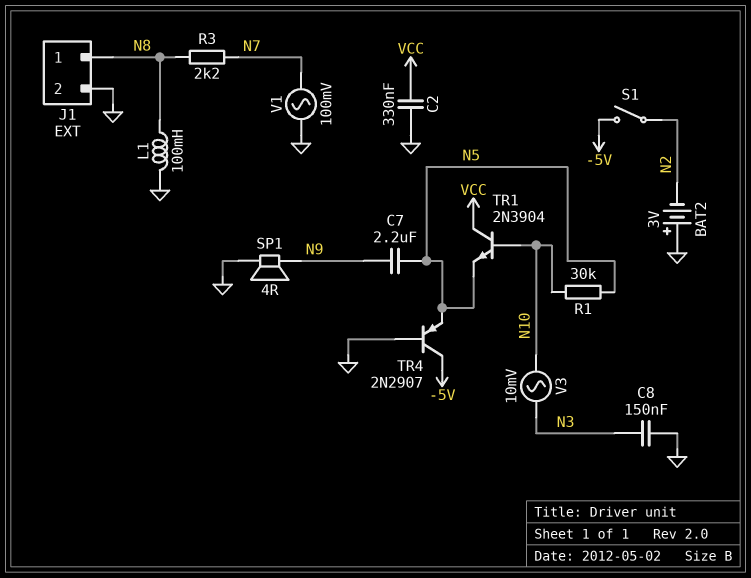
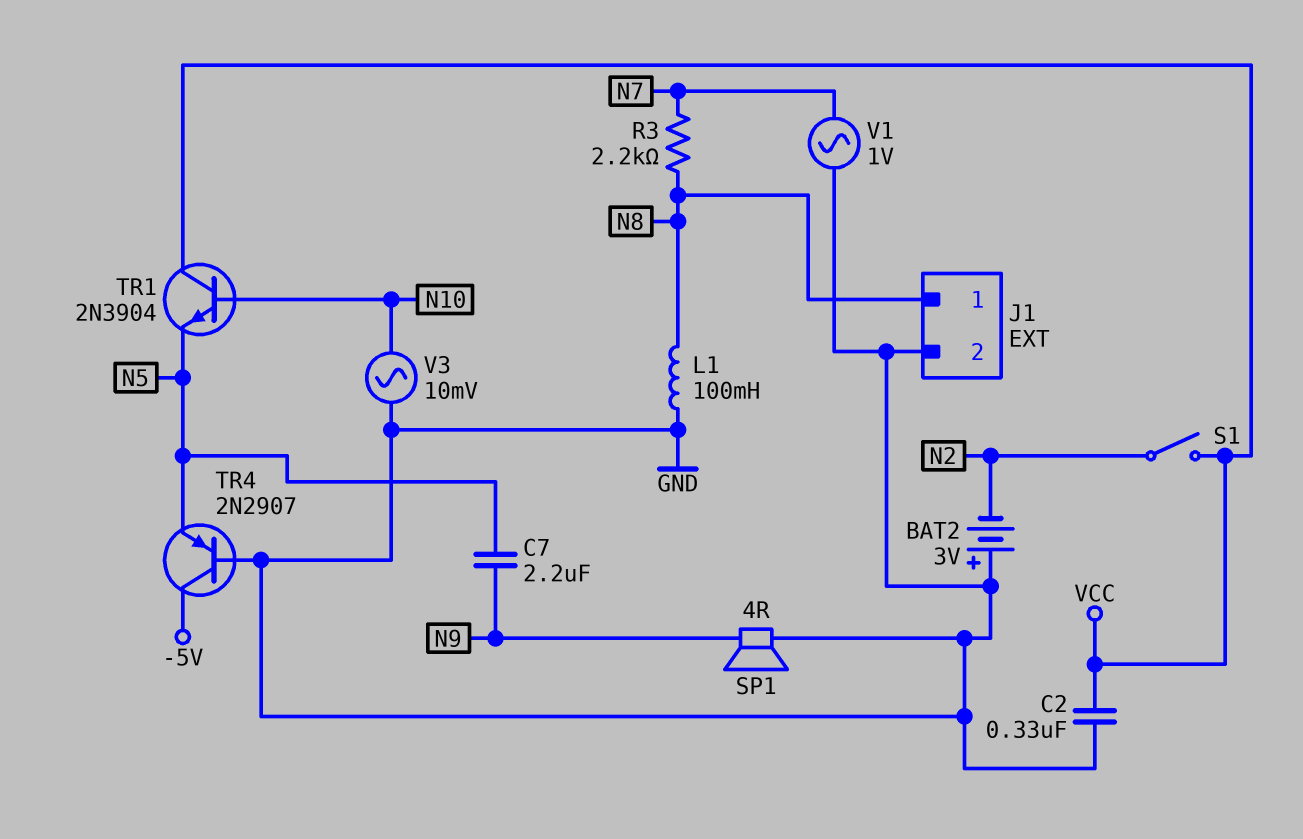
C8: 150nF (GND, N3) -> none
R1: 30k (N5, N10) -> none
S1: switch (-5V, N2) -> switch (N2, VCC)
V1: AC 100mV (GND, N7) -> AC 1V (GND, N7)
V3: AC 10mV (N3, N10) -> AC 10mV (GND, N10)

